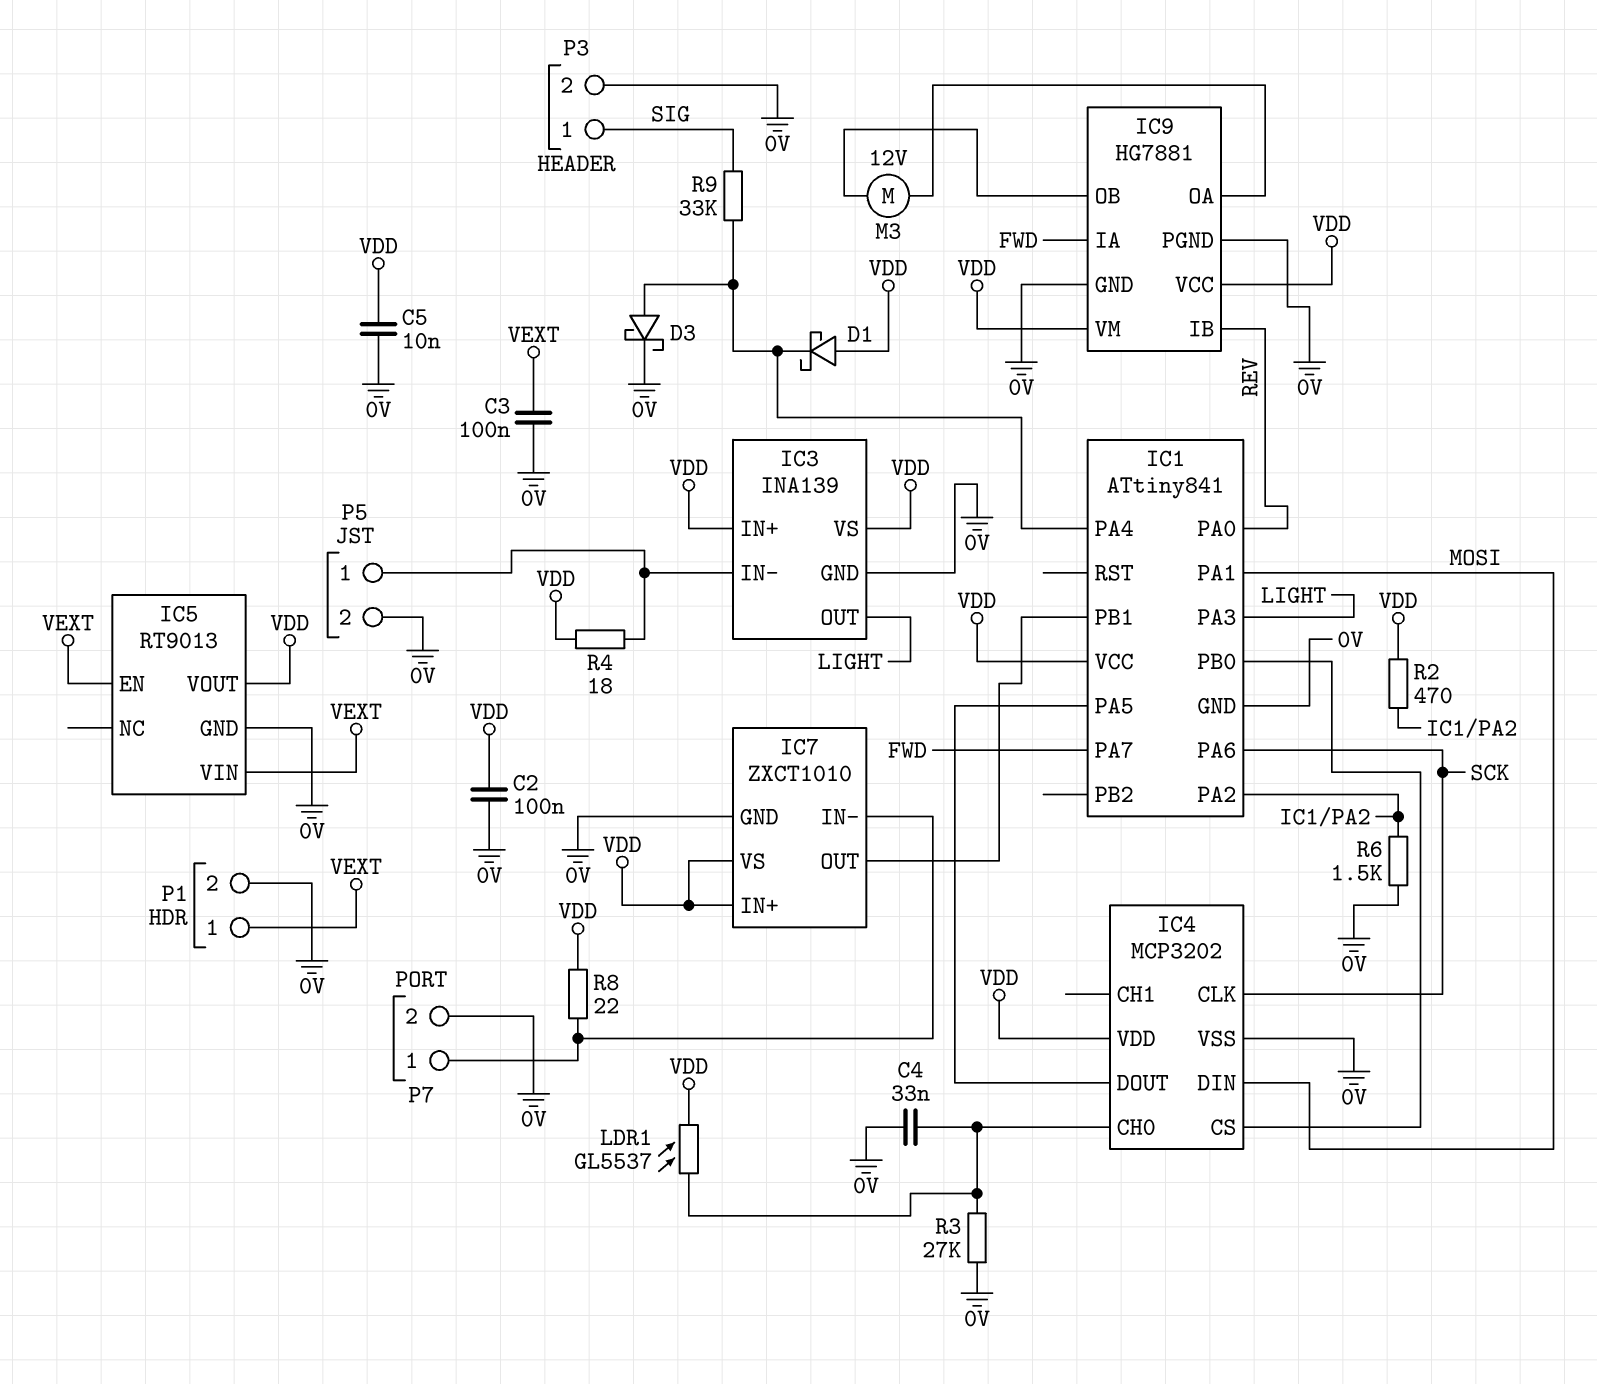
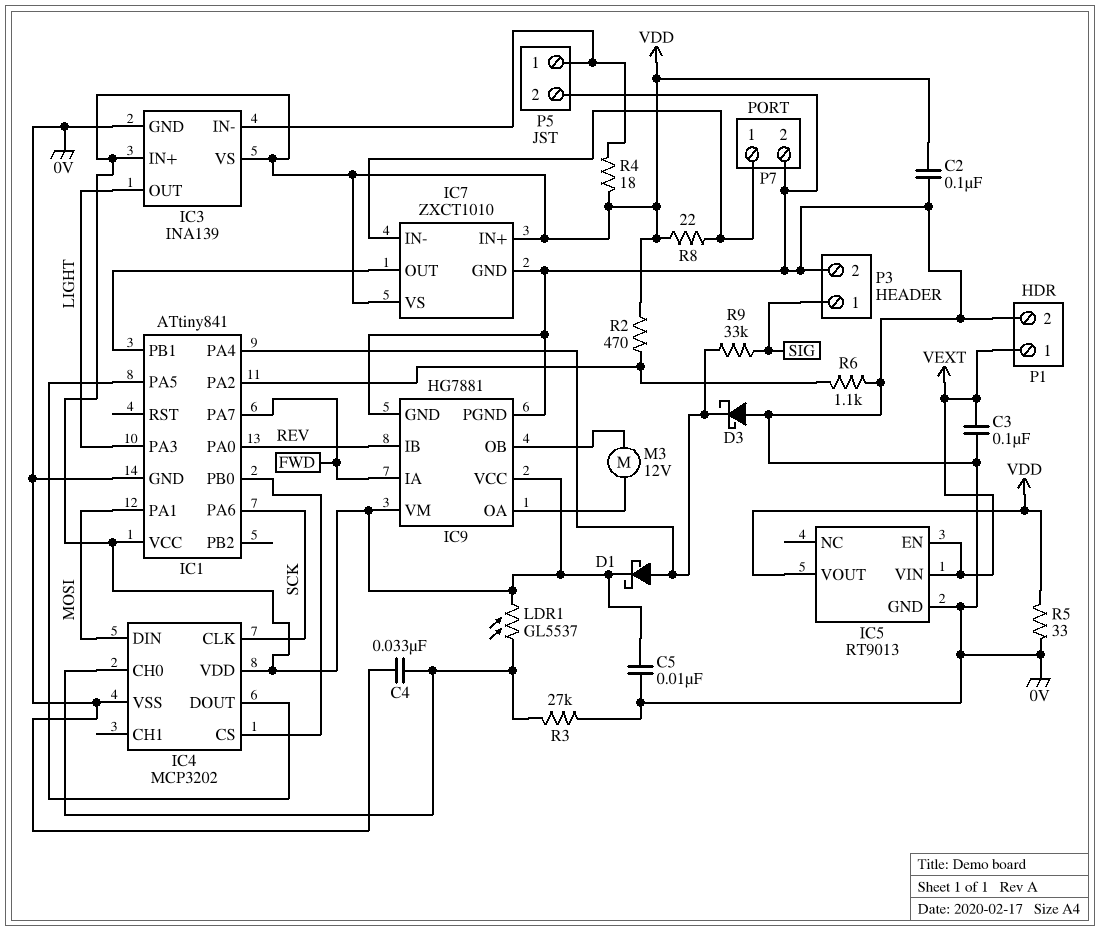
D1: schottky (A VDD, K IC1/PA4) -> schottky (A IC1/PA4, K VDD)
D3: schottky (A IC1/PA4, K 0V) -> schottky (A 0V, K IC1/PA4)
R5: none -> 33 (0V, VDD)
R6: 1.5k (0V, IC1/PA2) -> 1.1k (0V, IC1/PA2)

